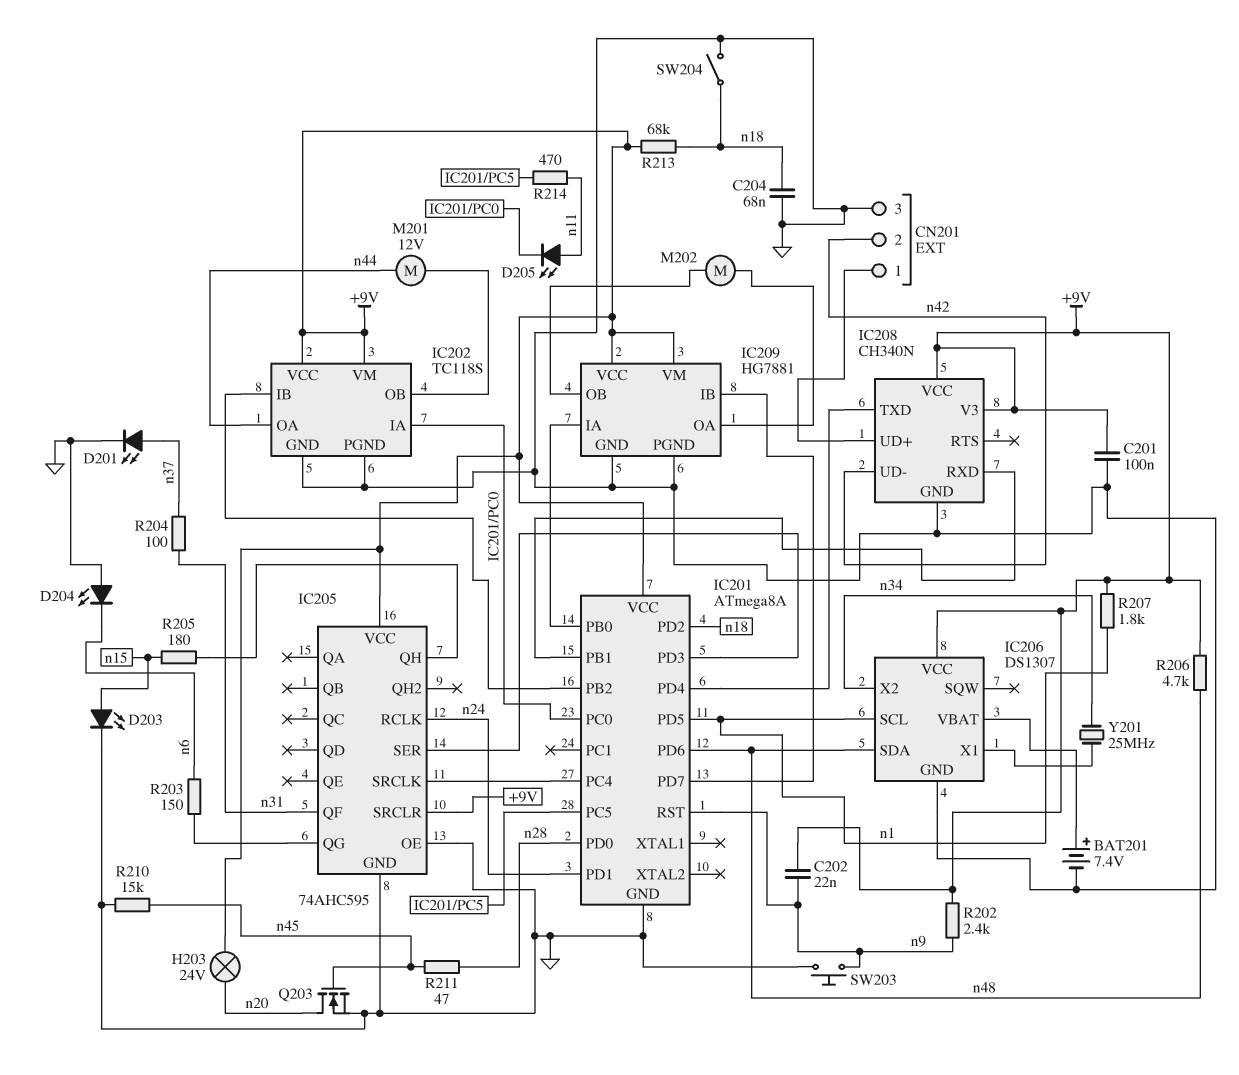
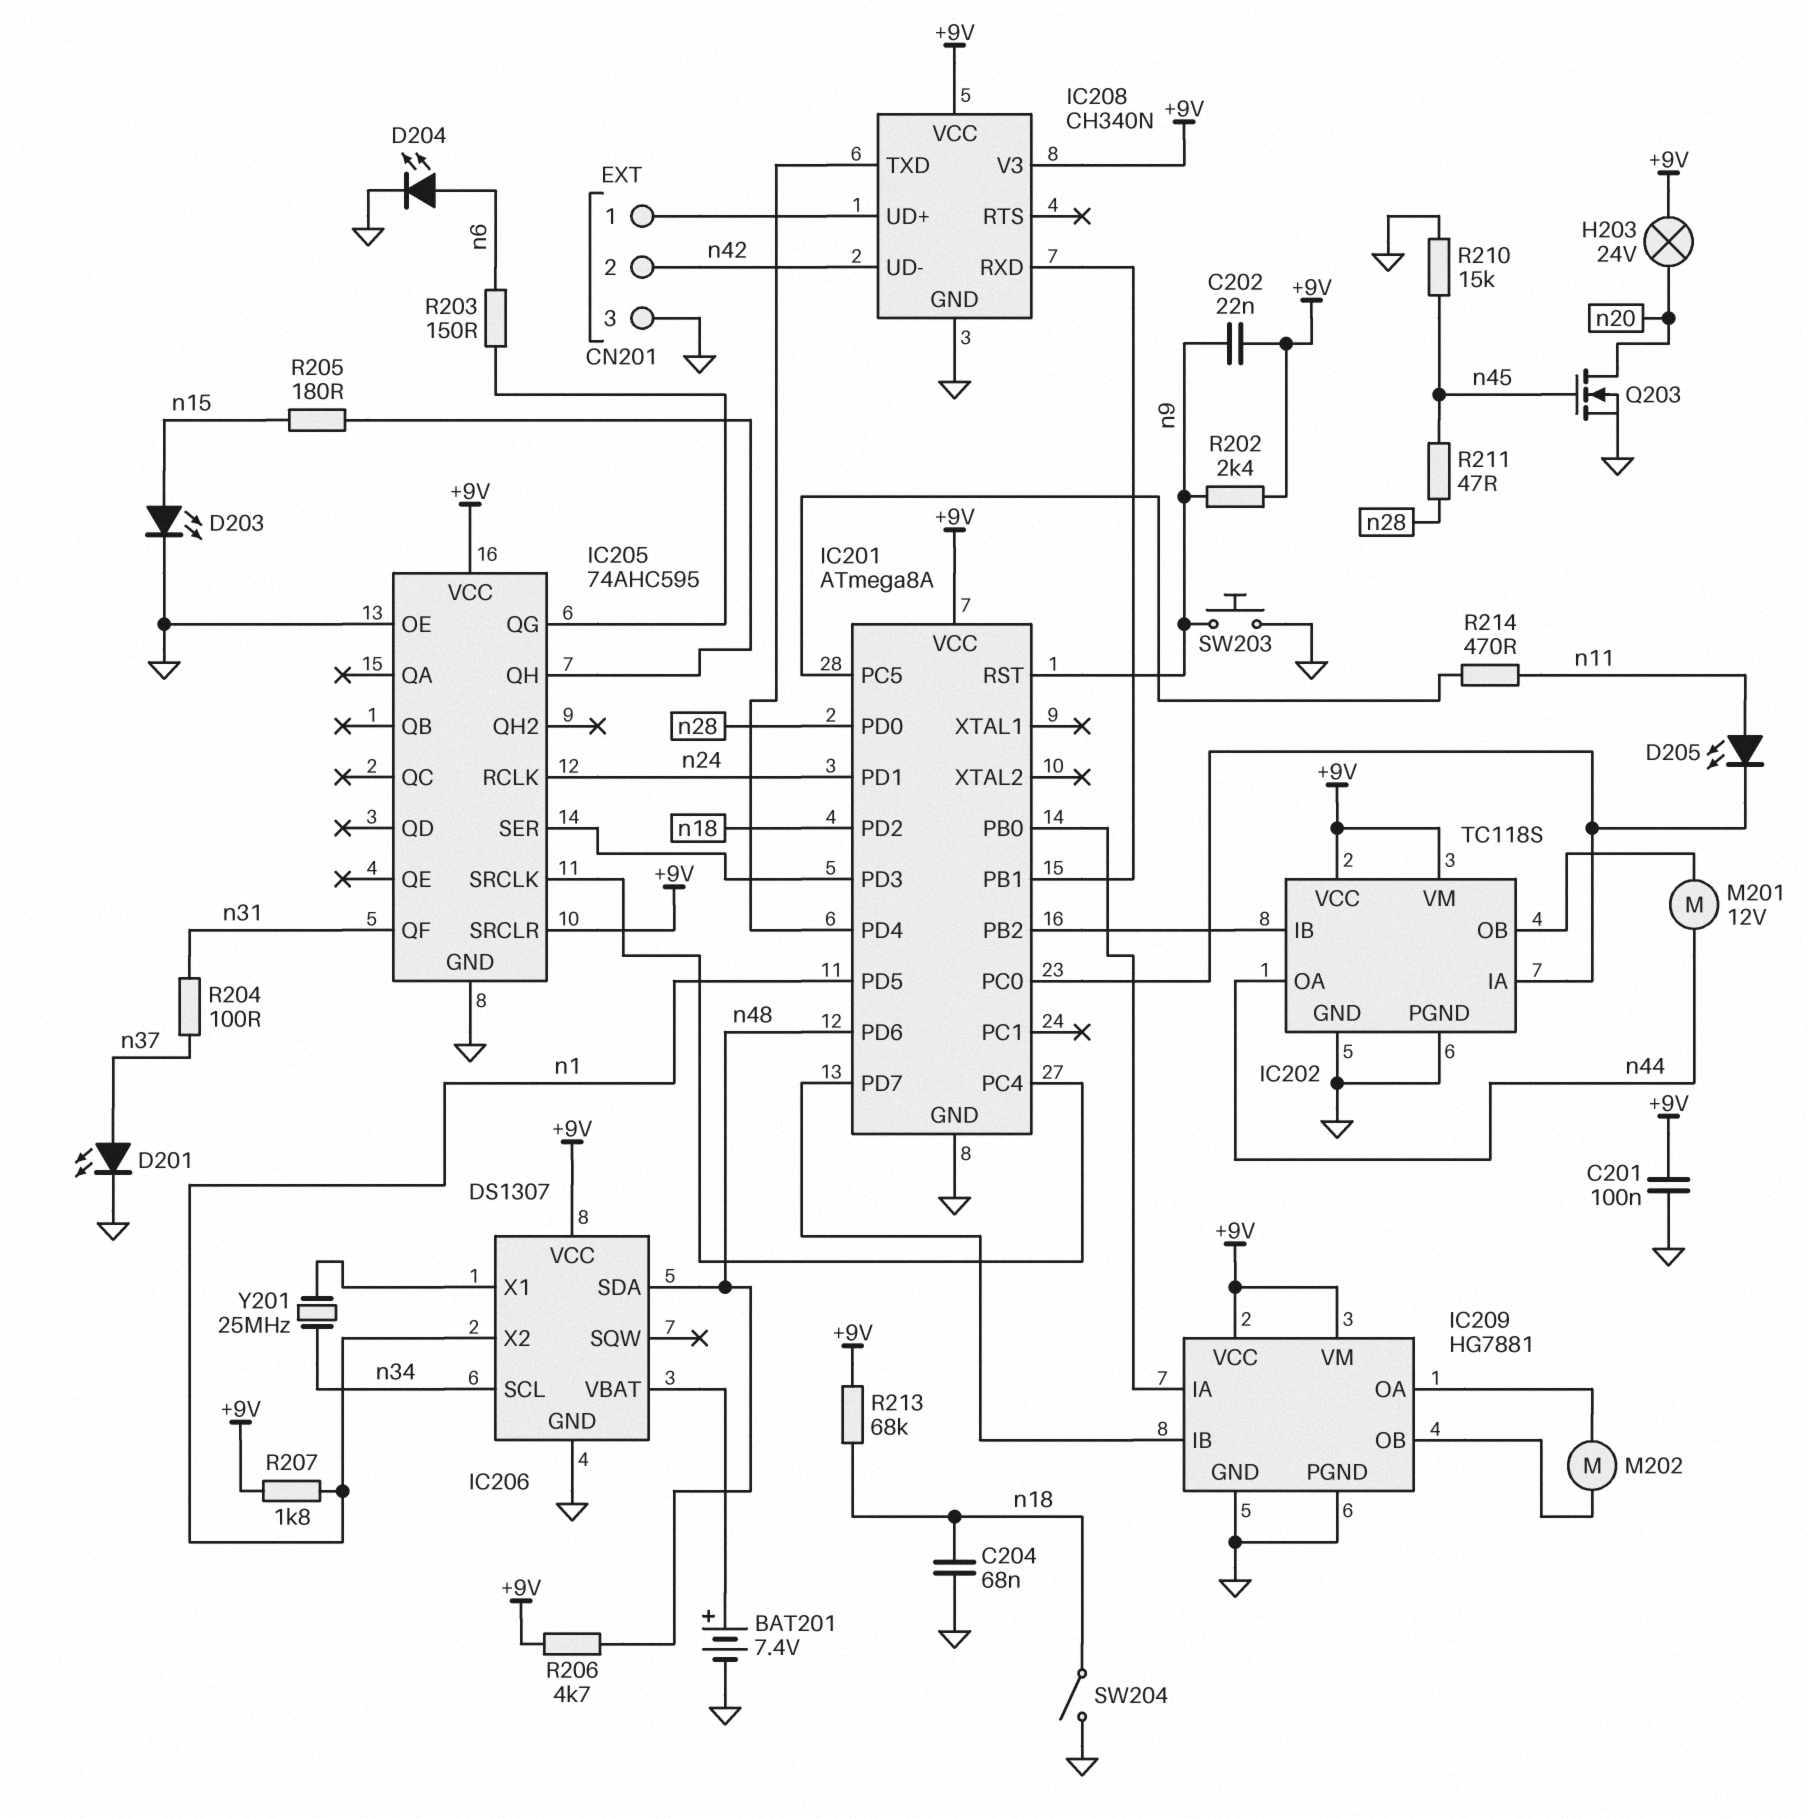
D204: LED (A GND, K n6) -> LED (A n6, K GND)
IC206 pin SCL: n1 -> n34
IC206 pin X2: n34 -> n1

